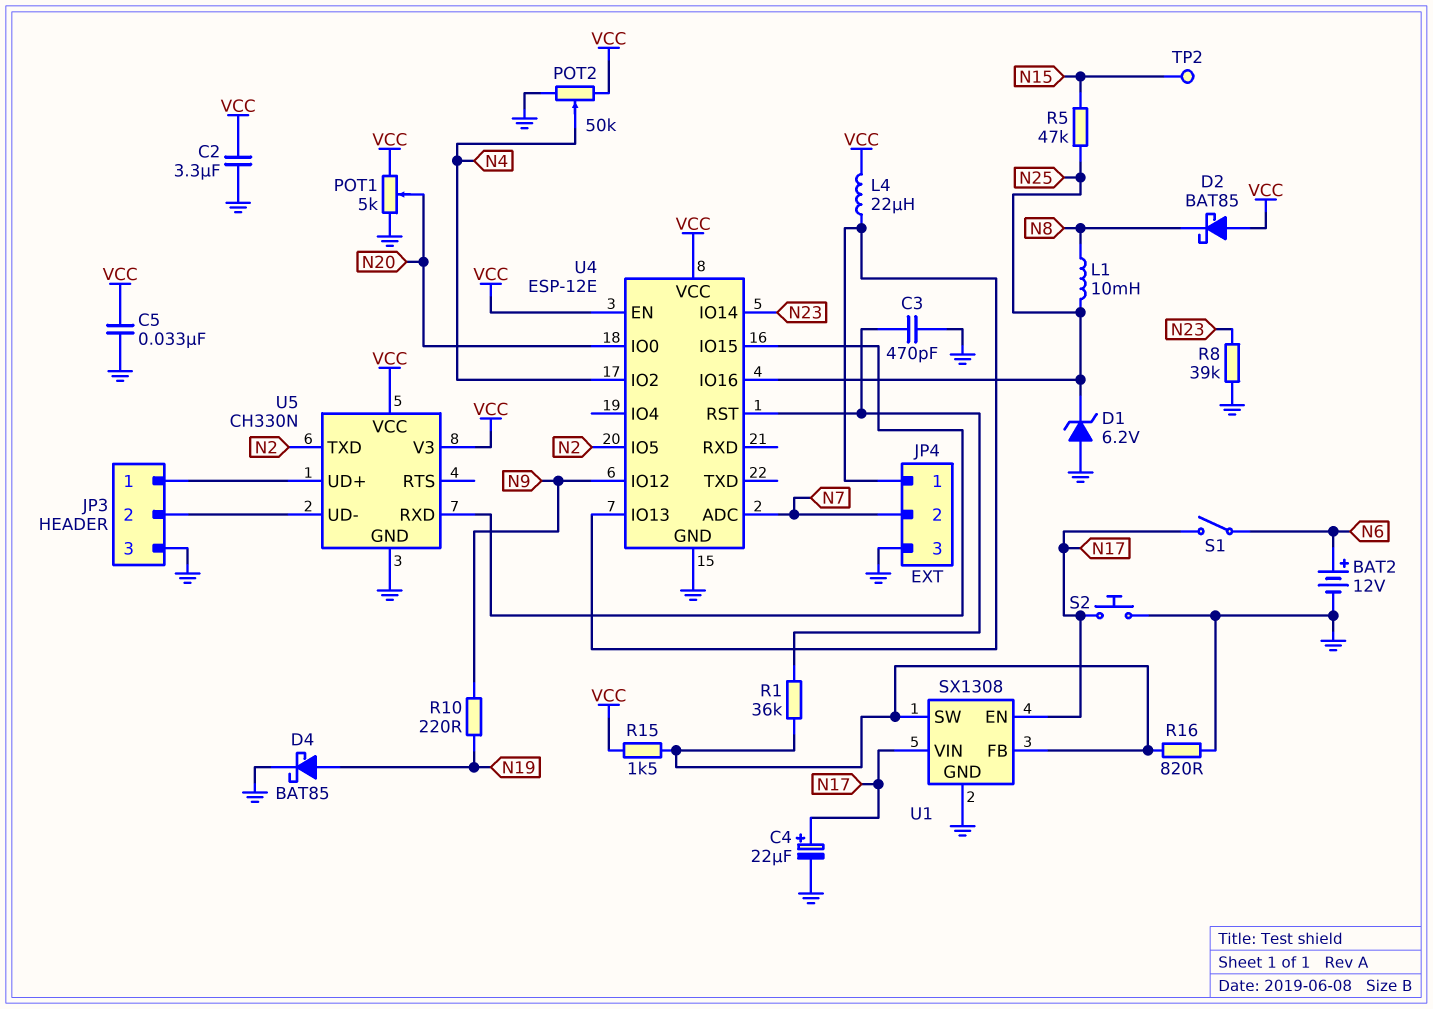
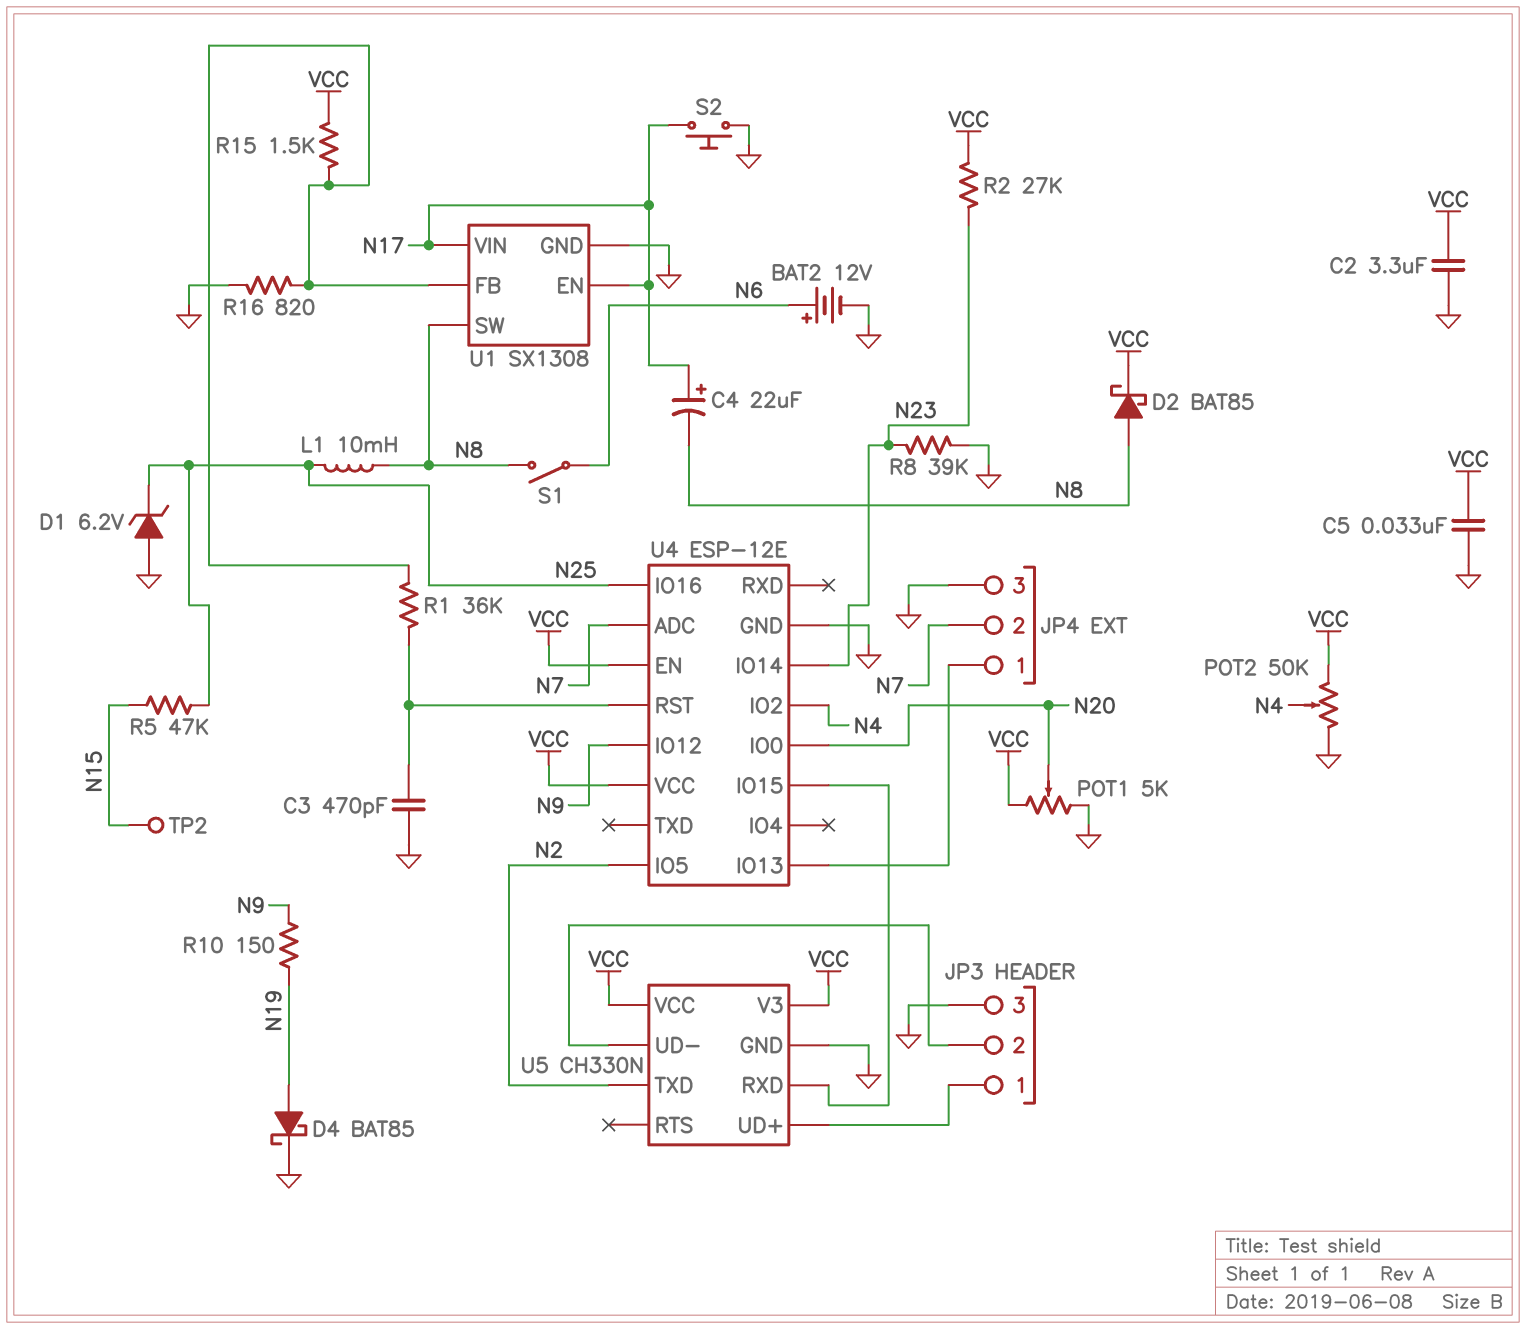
C4: 22uF (plus N17, minus GND) -> 22uF (plus N17, minus N8)
D2: schottky BAT85 (A VCC, K N8) -> schottky BAT85 (A N8, K VCC)
L4: 22uH (JP4/1, VCC) -> none
R2: none -> 27k (N23, VCC)
R10: 220 (N9, N19) -> 150 (N9, N19)
S1: switch (N6, N17) -> switch (N6, N8)
U1 pin SW: U1/FB -> N8

